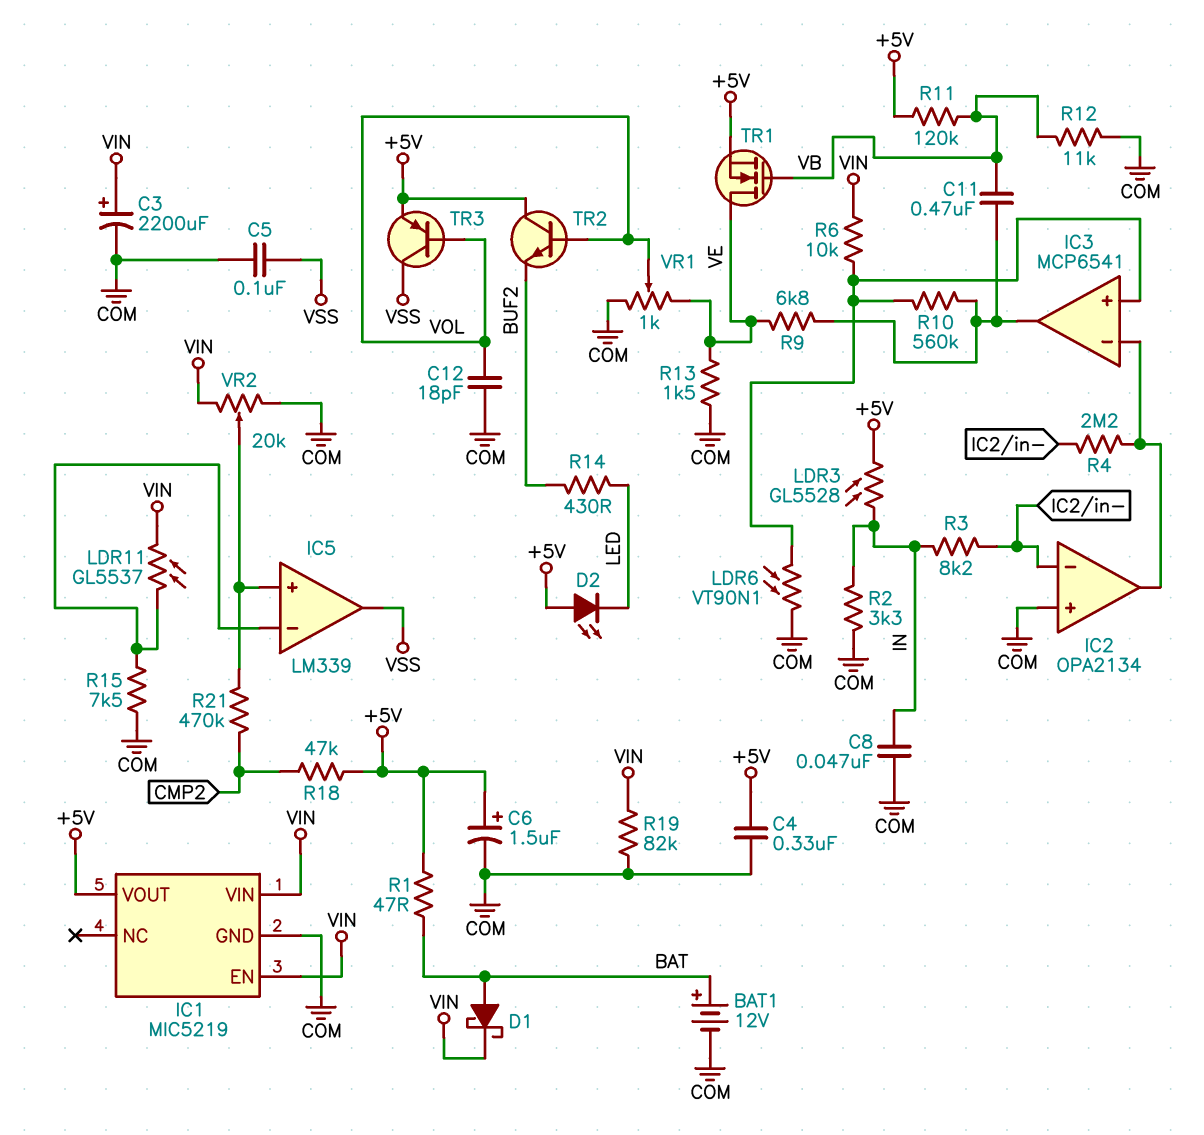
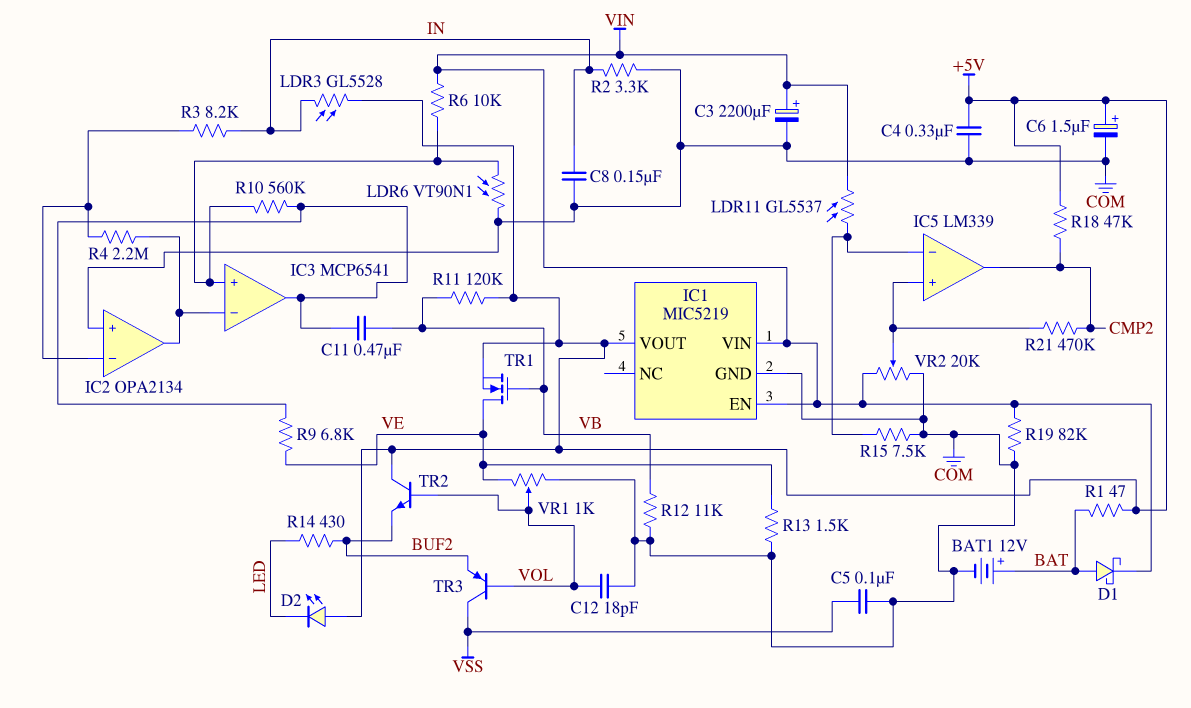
C8: 47nF (COM, IN) -> 150nF (COM, IN)
IC5 pin out: VSS -> CMP2
TR3: PNP (B VOL, C VSS, E +5V) -> PNP (B VOL, C VSS, E BUF2)

